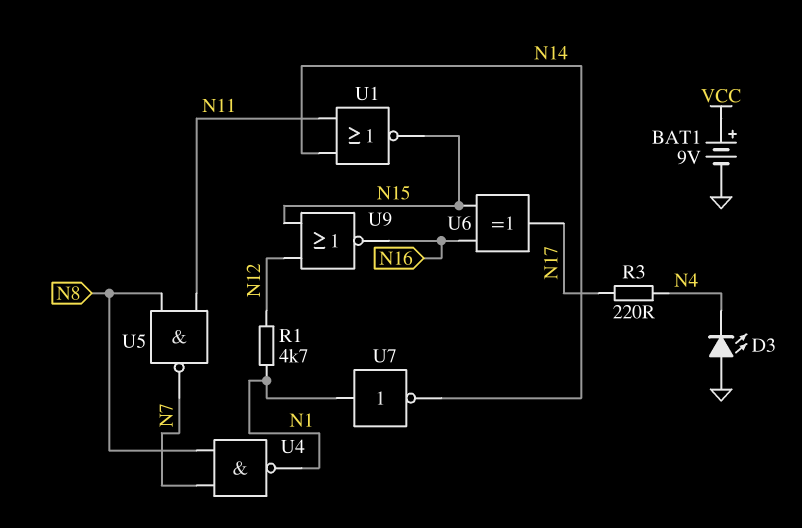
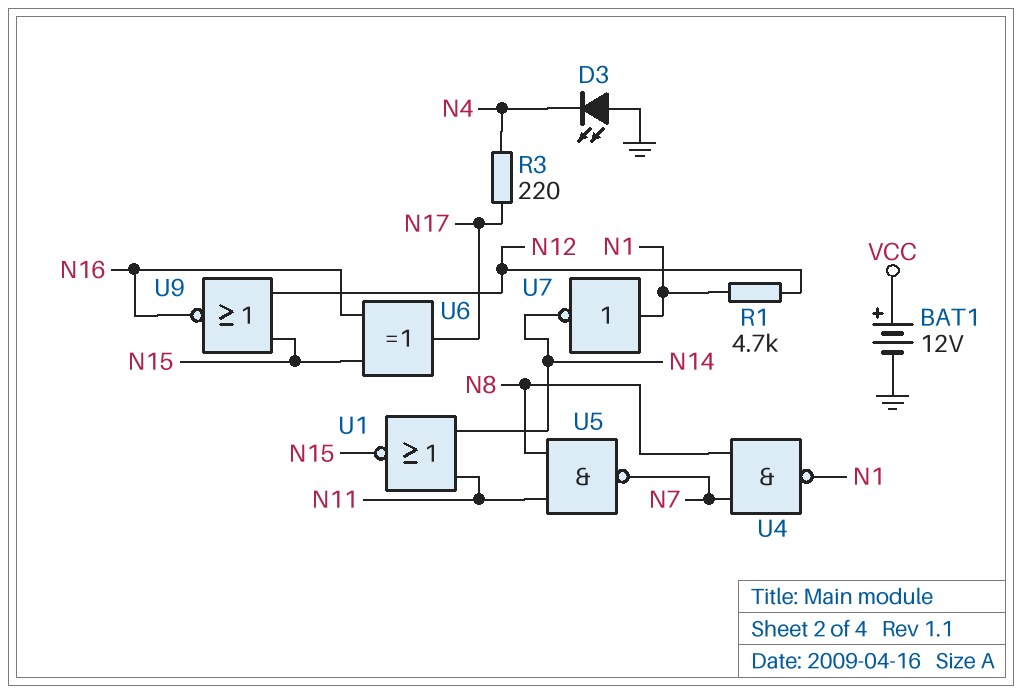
BAT1: 9V (plus VCC, minus GND) -> 12V (plus VCC, minus GND)

